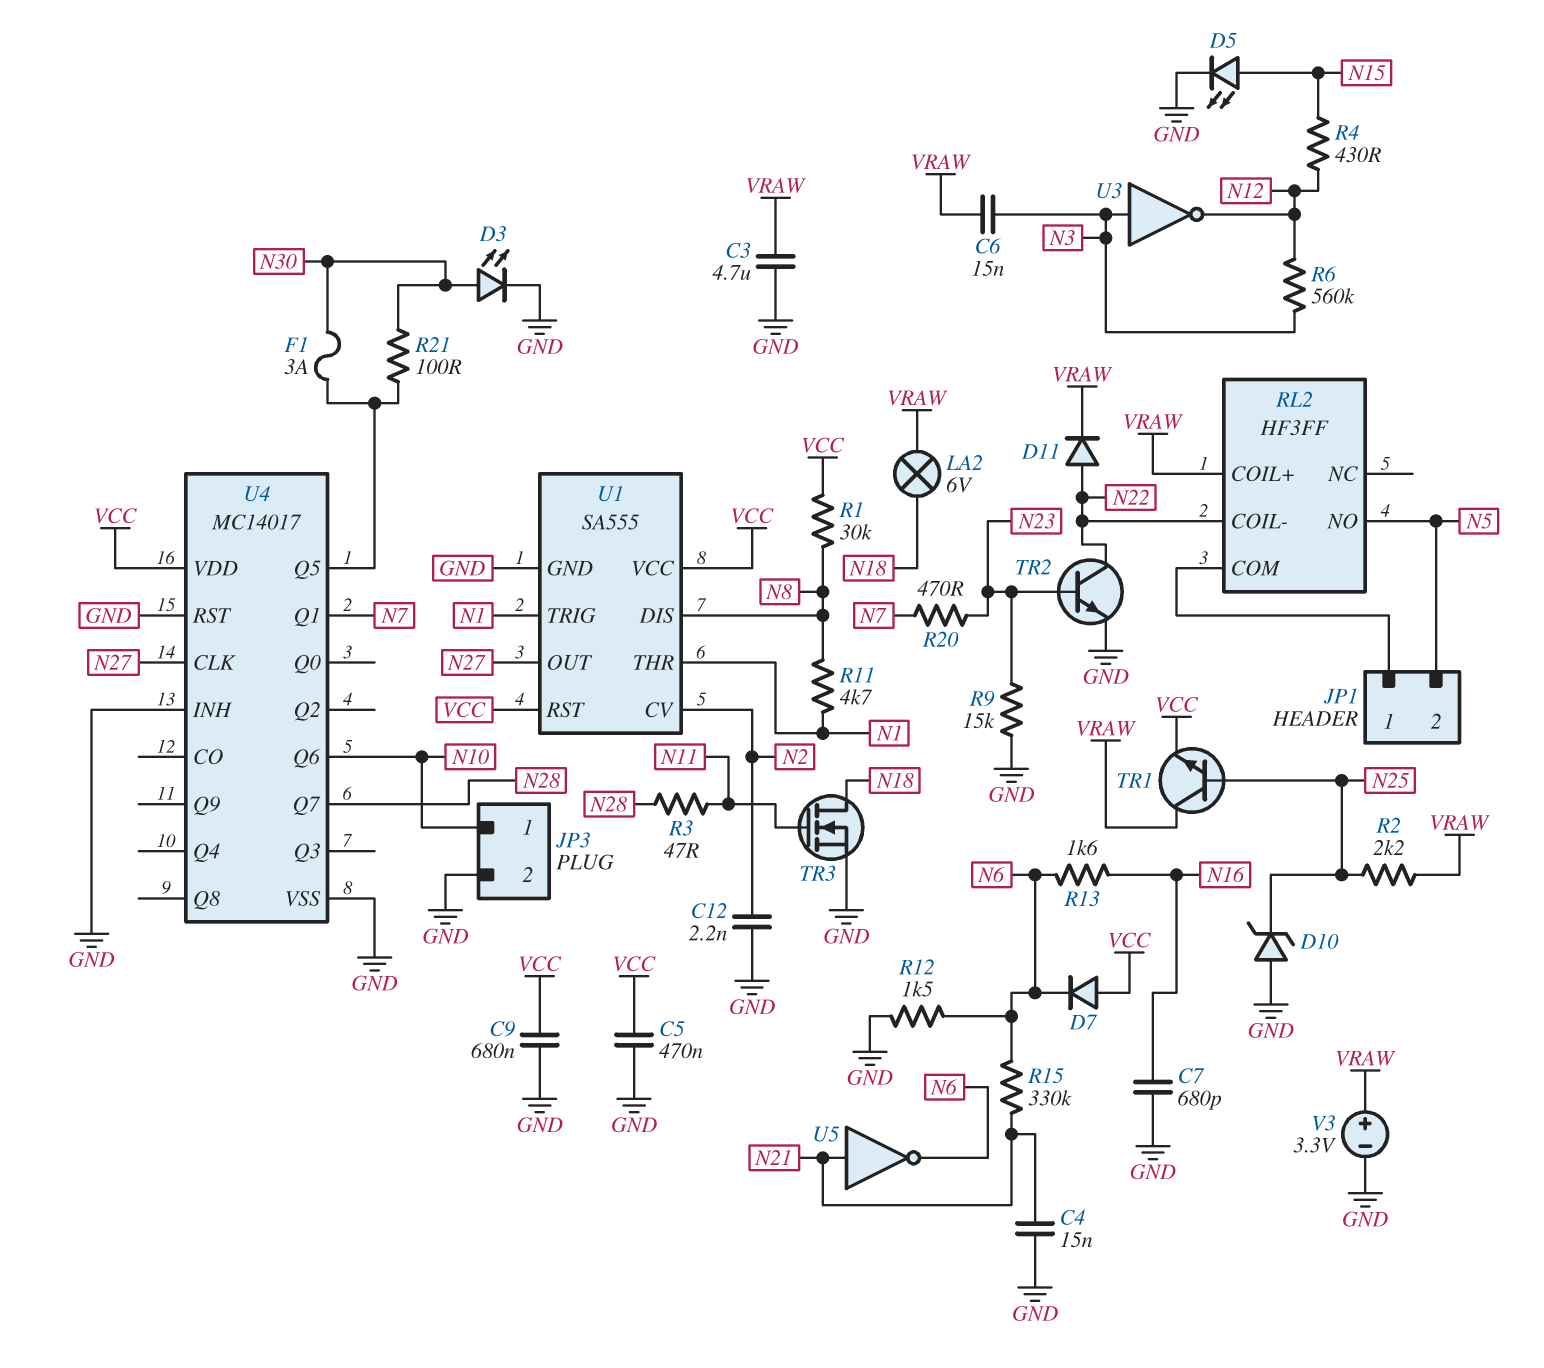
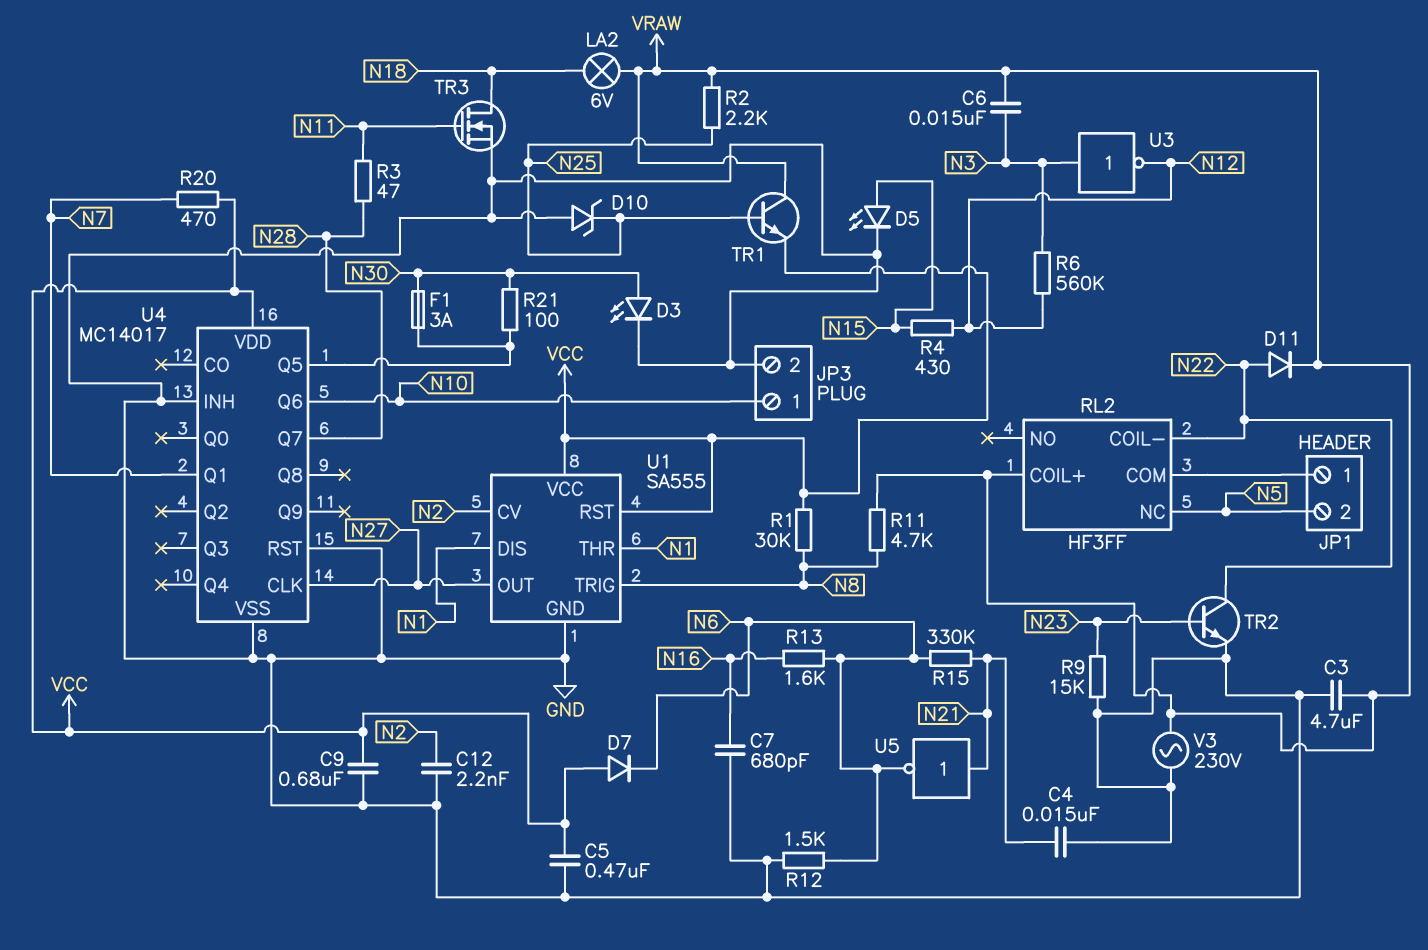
R11: 4.7k (N1, N8) -> 4.7k (N8, VRAW)
R20: 470 (N7, N23) -> 470 (N7, VCC)
RL2 pin NC: none -> N5
RL2 pin NO: N5 -> none
U1 pin DIS: N8 -> N1
U1 pin TRIG: N1 -> N8
V3: 3.3V (plus VRAW, minus GND) -> AC 230V (GND, VRAW)

